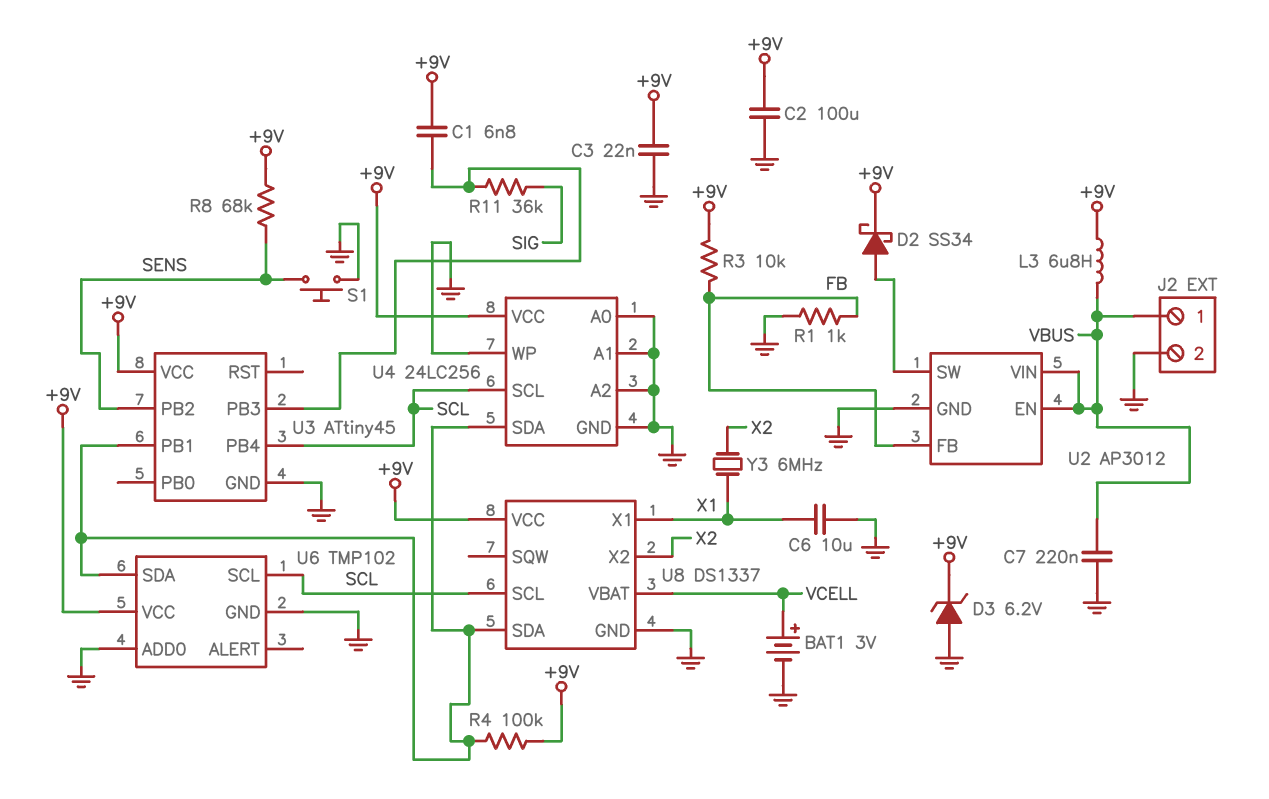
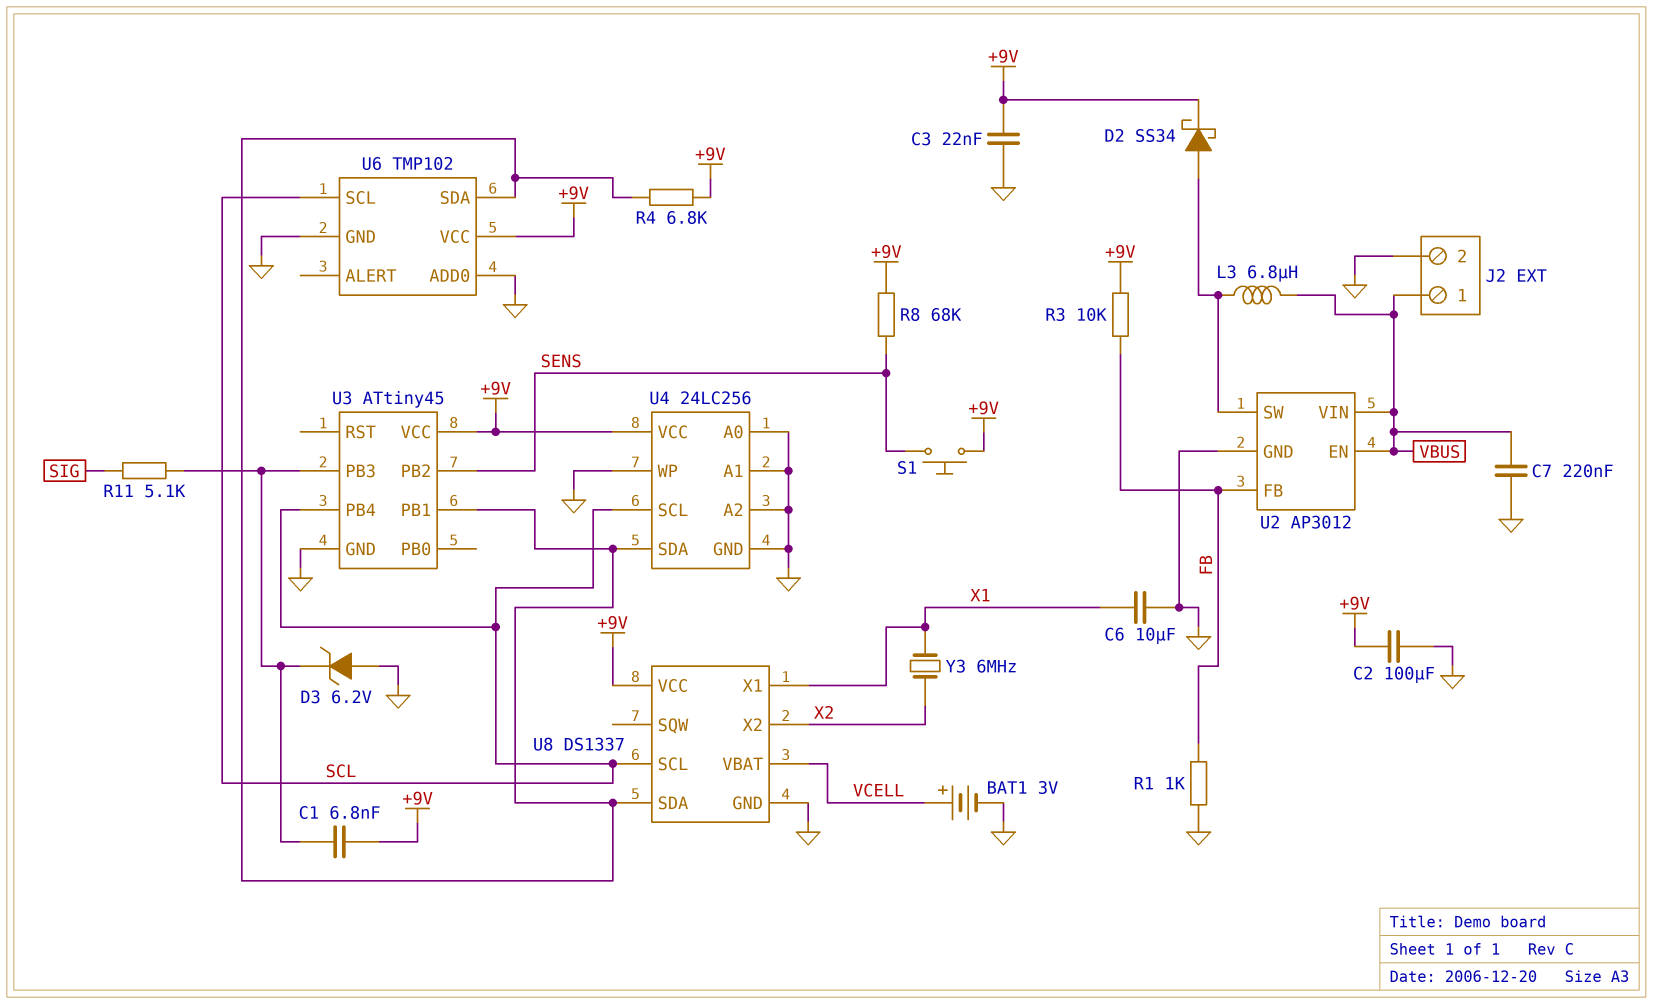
D3: zener 6.2V (A GND, K +9V) -> zener 6.2V (A GND, K U3/PB3)
L3: 6.8uH (+9V, VBUS) -> 6.8uH (U2/SW, VBUS)
R4: 100k (+9V, U3/PB1) -> 6.8k (+9V, U3/PB1)
R11: 36k (SIG, U3/PB3) -> 5.1k (SIG, U3/PB3)
S1: button (GND, SENS) -> button (+9V, SENS)

